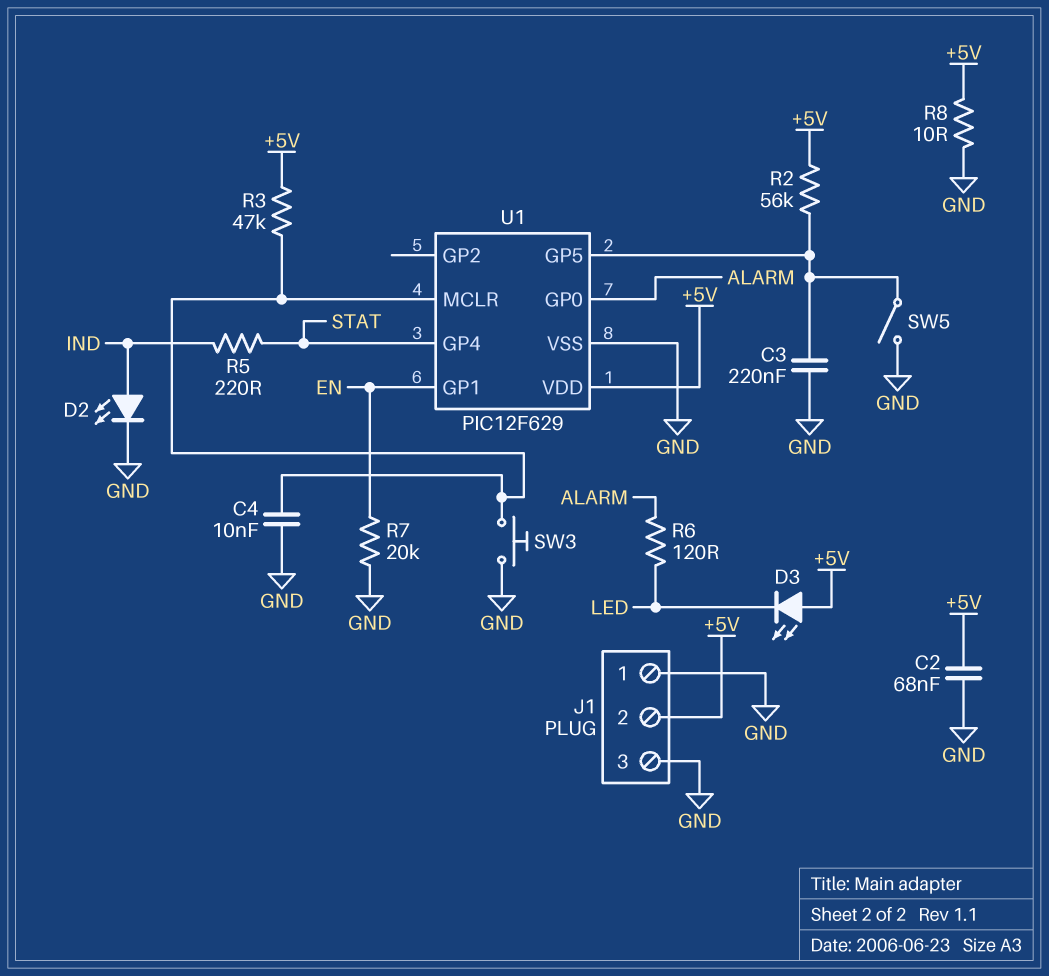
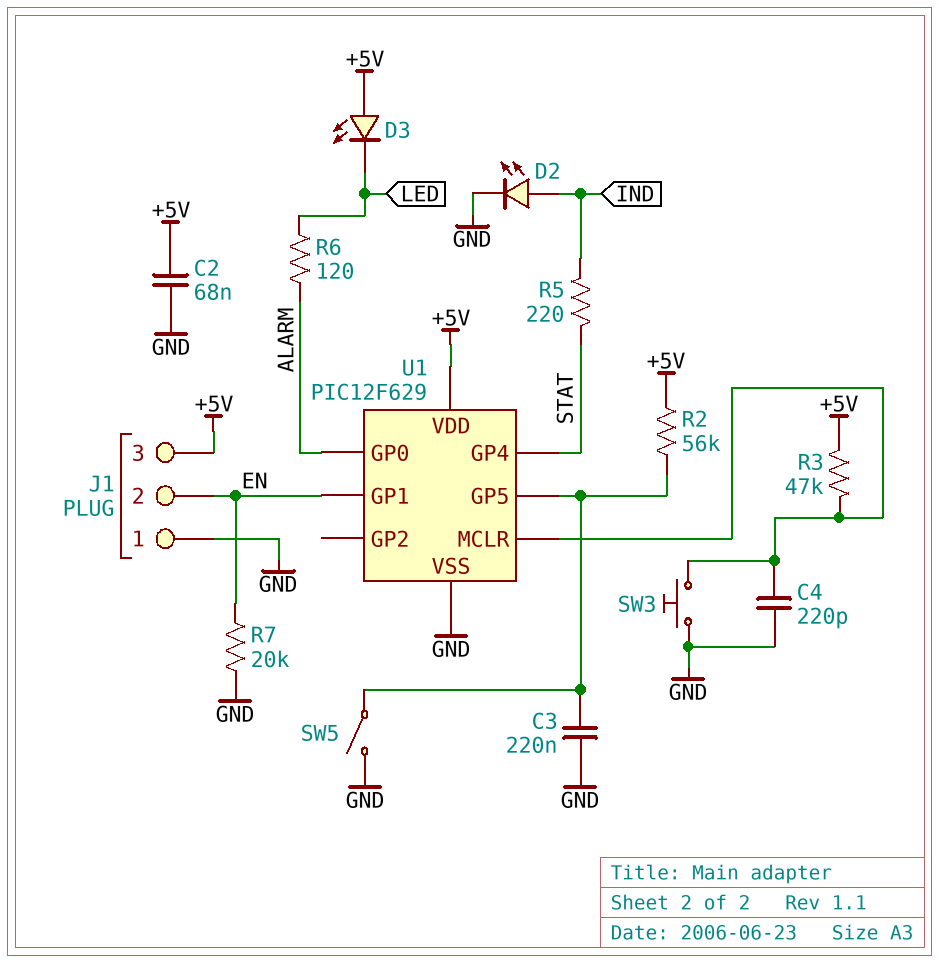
C4: 10nF (GND, U1/MCLR) -> 220pF (GND, U1/MCLR)
J1 pin 2: +5V -> EN
J1 pin 3: GND -> +5V
R8: 10 (+5V, GND) -> none

